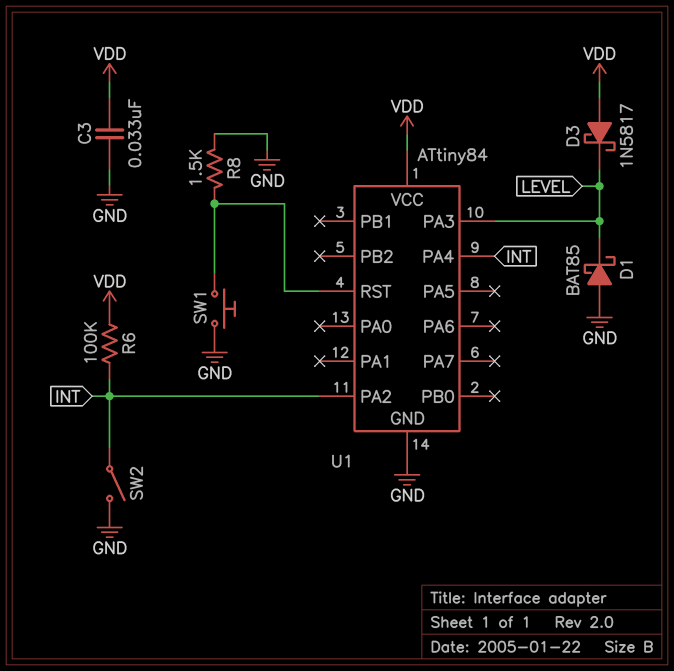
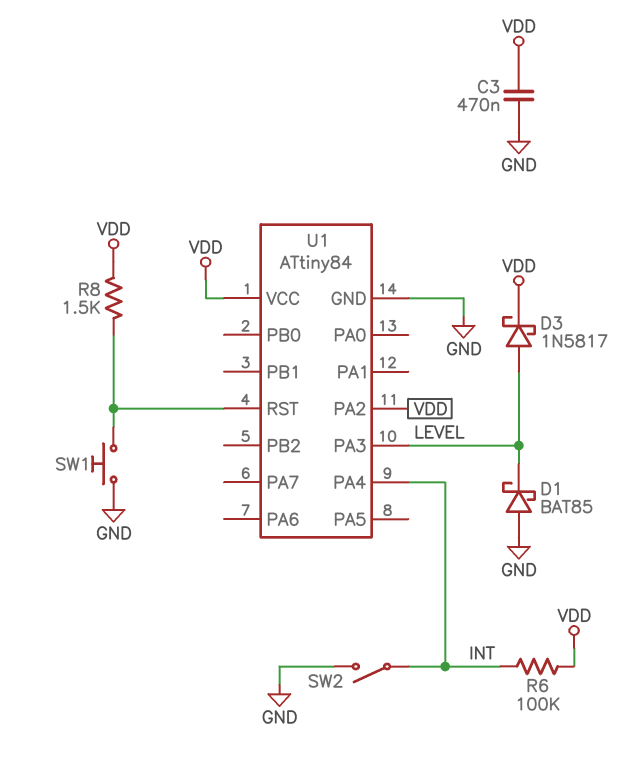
C3: 33nF (GND, VDD) -> 470nF (GND, VDD)
D3: schottky 1N5817 (A VDD, K LEVEL) -> schottky 1N5817 (A LEVEL, K VDD)
R8: 1.5k (GND, U1/RST) -> 1.5k (U1/RST, VDD)
U1 pin PA2: INT -> VDD

